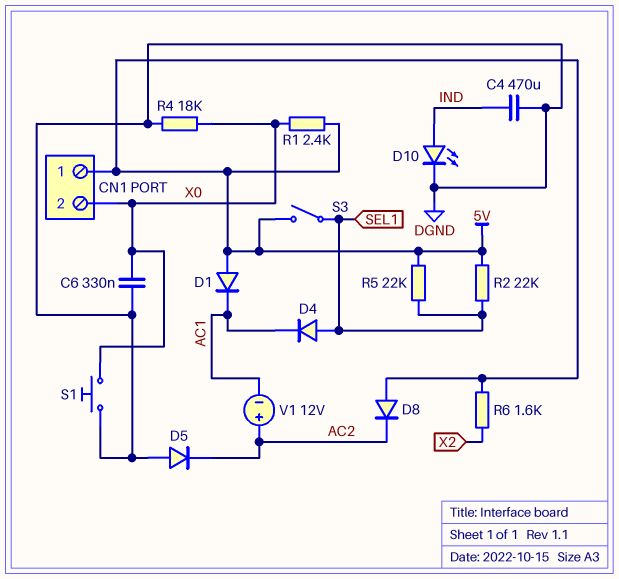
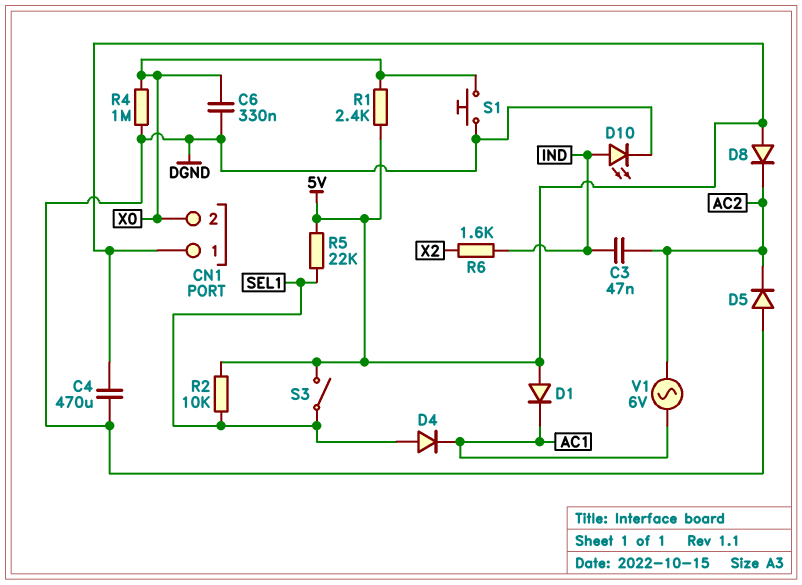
C3: none -> 47nF (AC2, IND)
C4: 470uF (DGND, IND) -> 470uF (5V, DGND)
R2: 22k (5V, SEL1) -> 10k (5V, SEL1)
R4: 18k (DGND, X0) -> 1M (DGND, X0)
R6: 1.6k (5V, X2) -> 1.6k (IND, X2)
V1: 12V (plus AC2, minus AC1) -> AC 6V (AC1, AC2)

